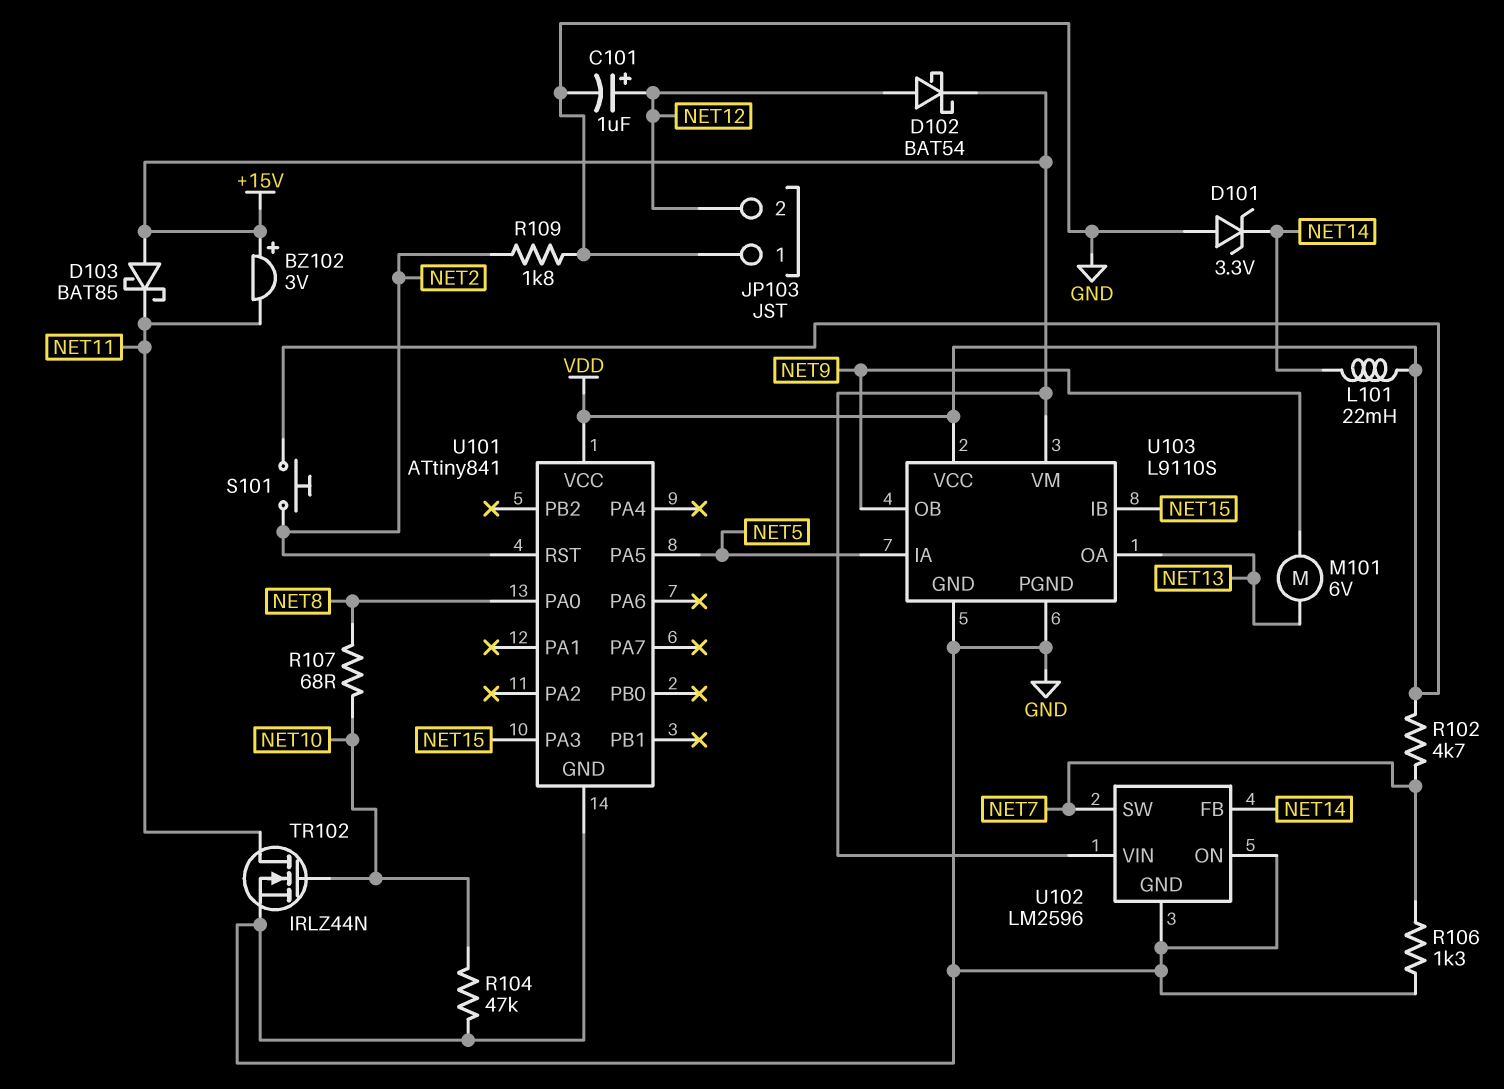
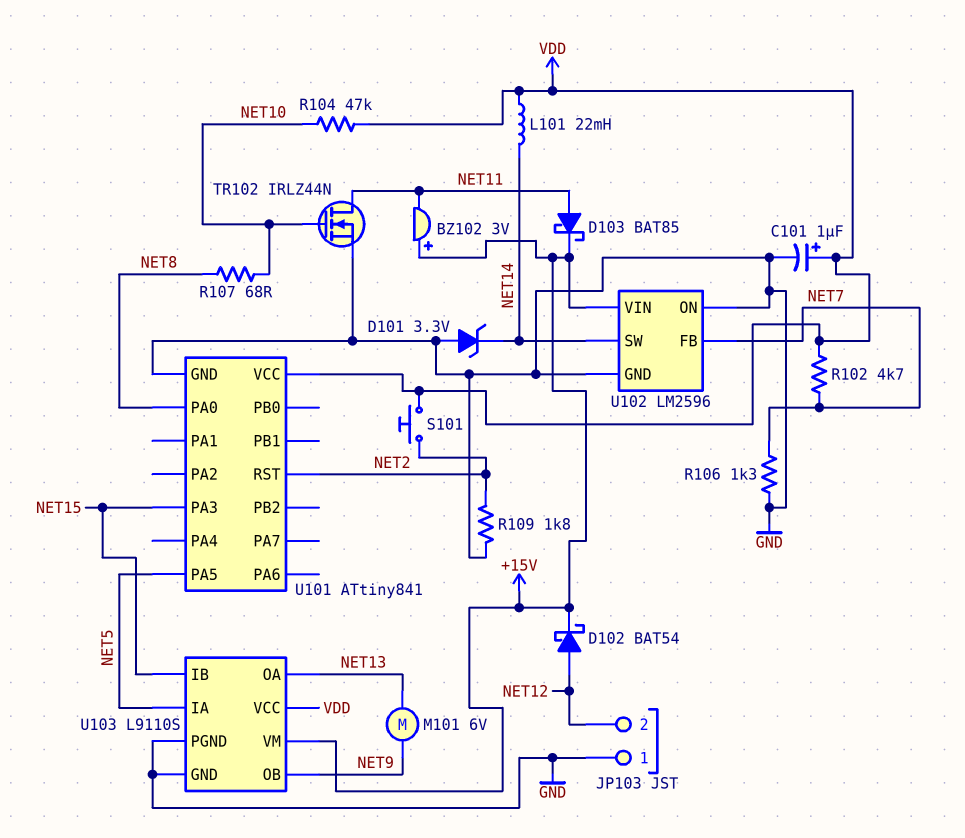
C101: 1uF (plus NET12, minus GND) -> 1uF (plus VDD, minus GND)
D103: schottky BAT85 (A +15V, K NET11) -> schottky BAT85 (A NET11, K +15V)
R104: 47k (GND, NET10) -> 47k (NET10, VDD)
U102 pin FB: NET14 -> NET7
U102 pin SW: NET7 -> NET14

